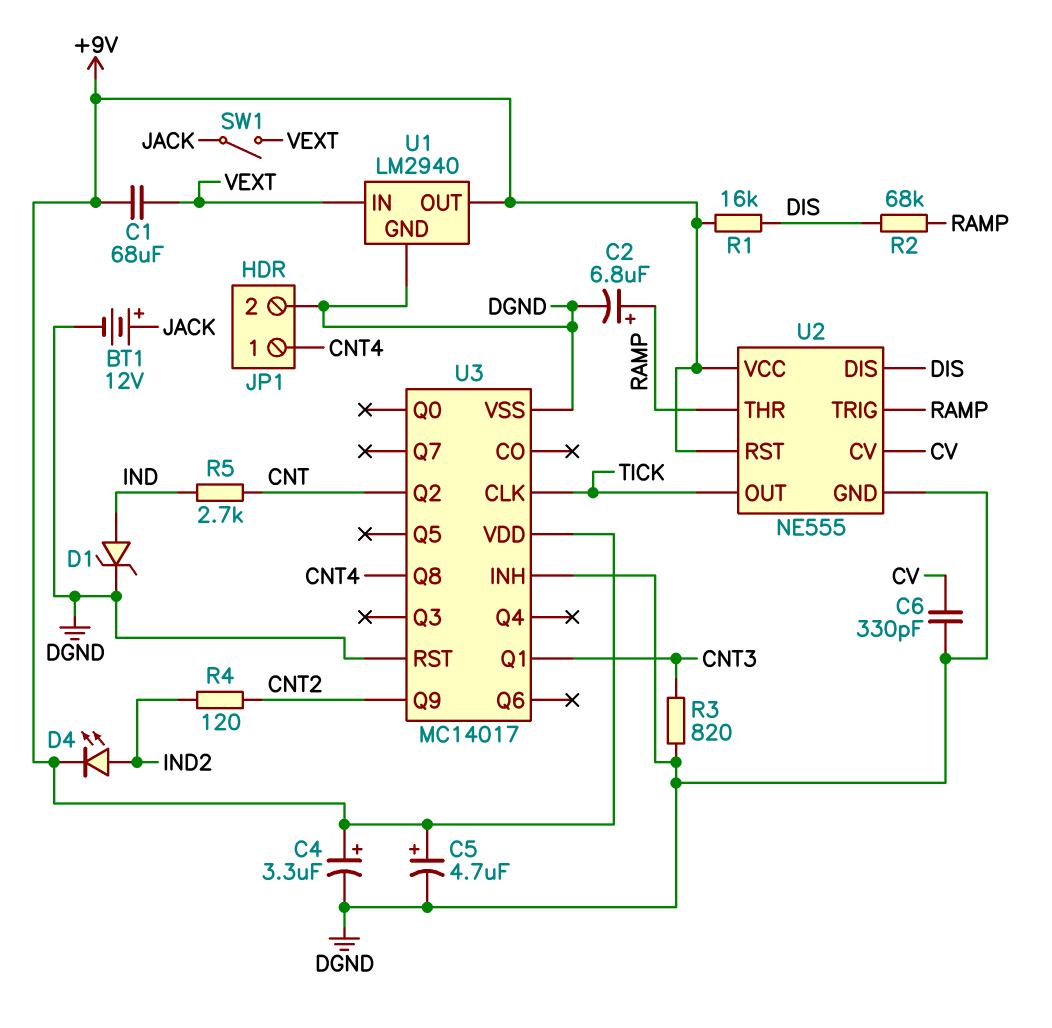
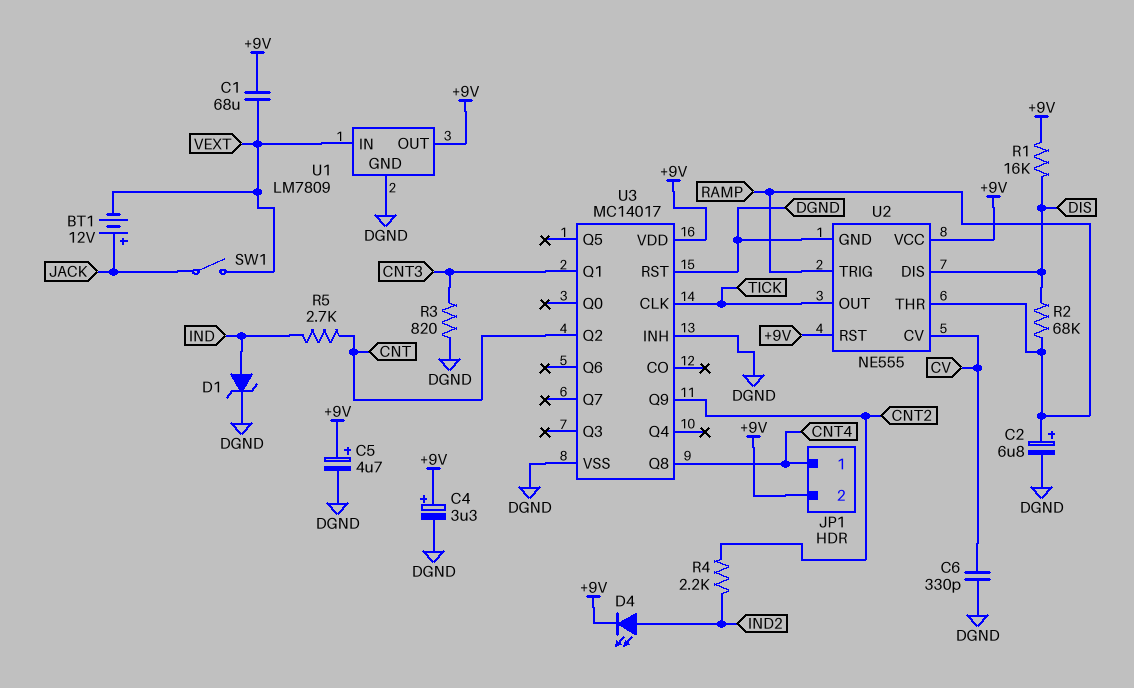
BT1: 12V (plus JACK, minus DGND) -> 12V (plus JACK, minus VEXT)
JP1 pin 2: DGND -> +9V
R4: 120 (CNT2, IND2) -> 2.2k (CNT2, IND2)
U1: LM2940 -> LM7809

